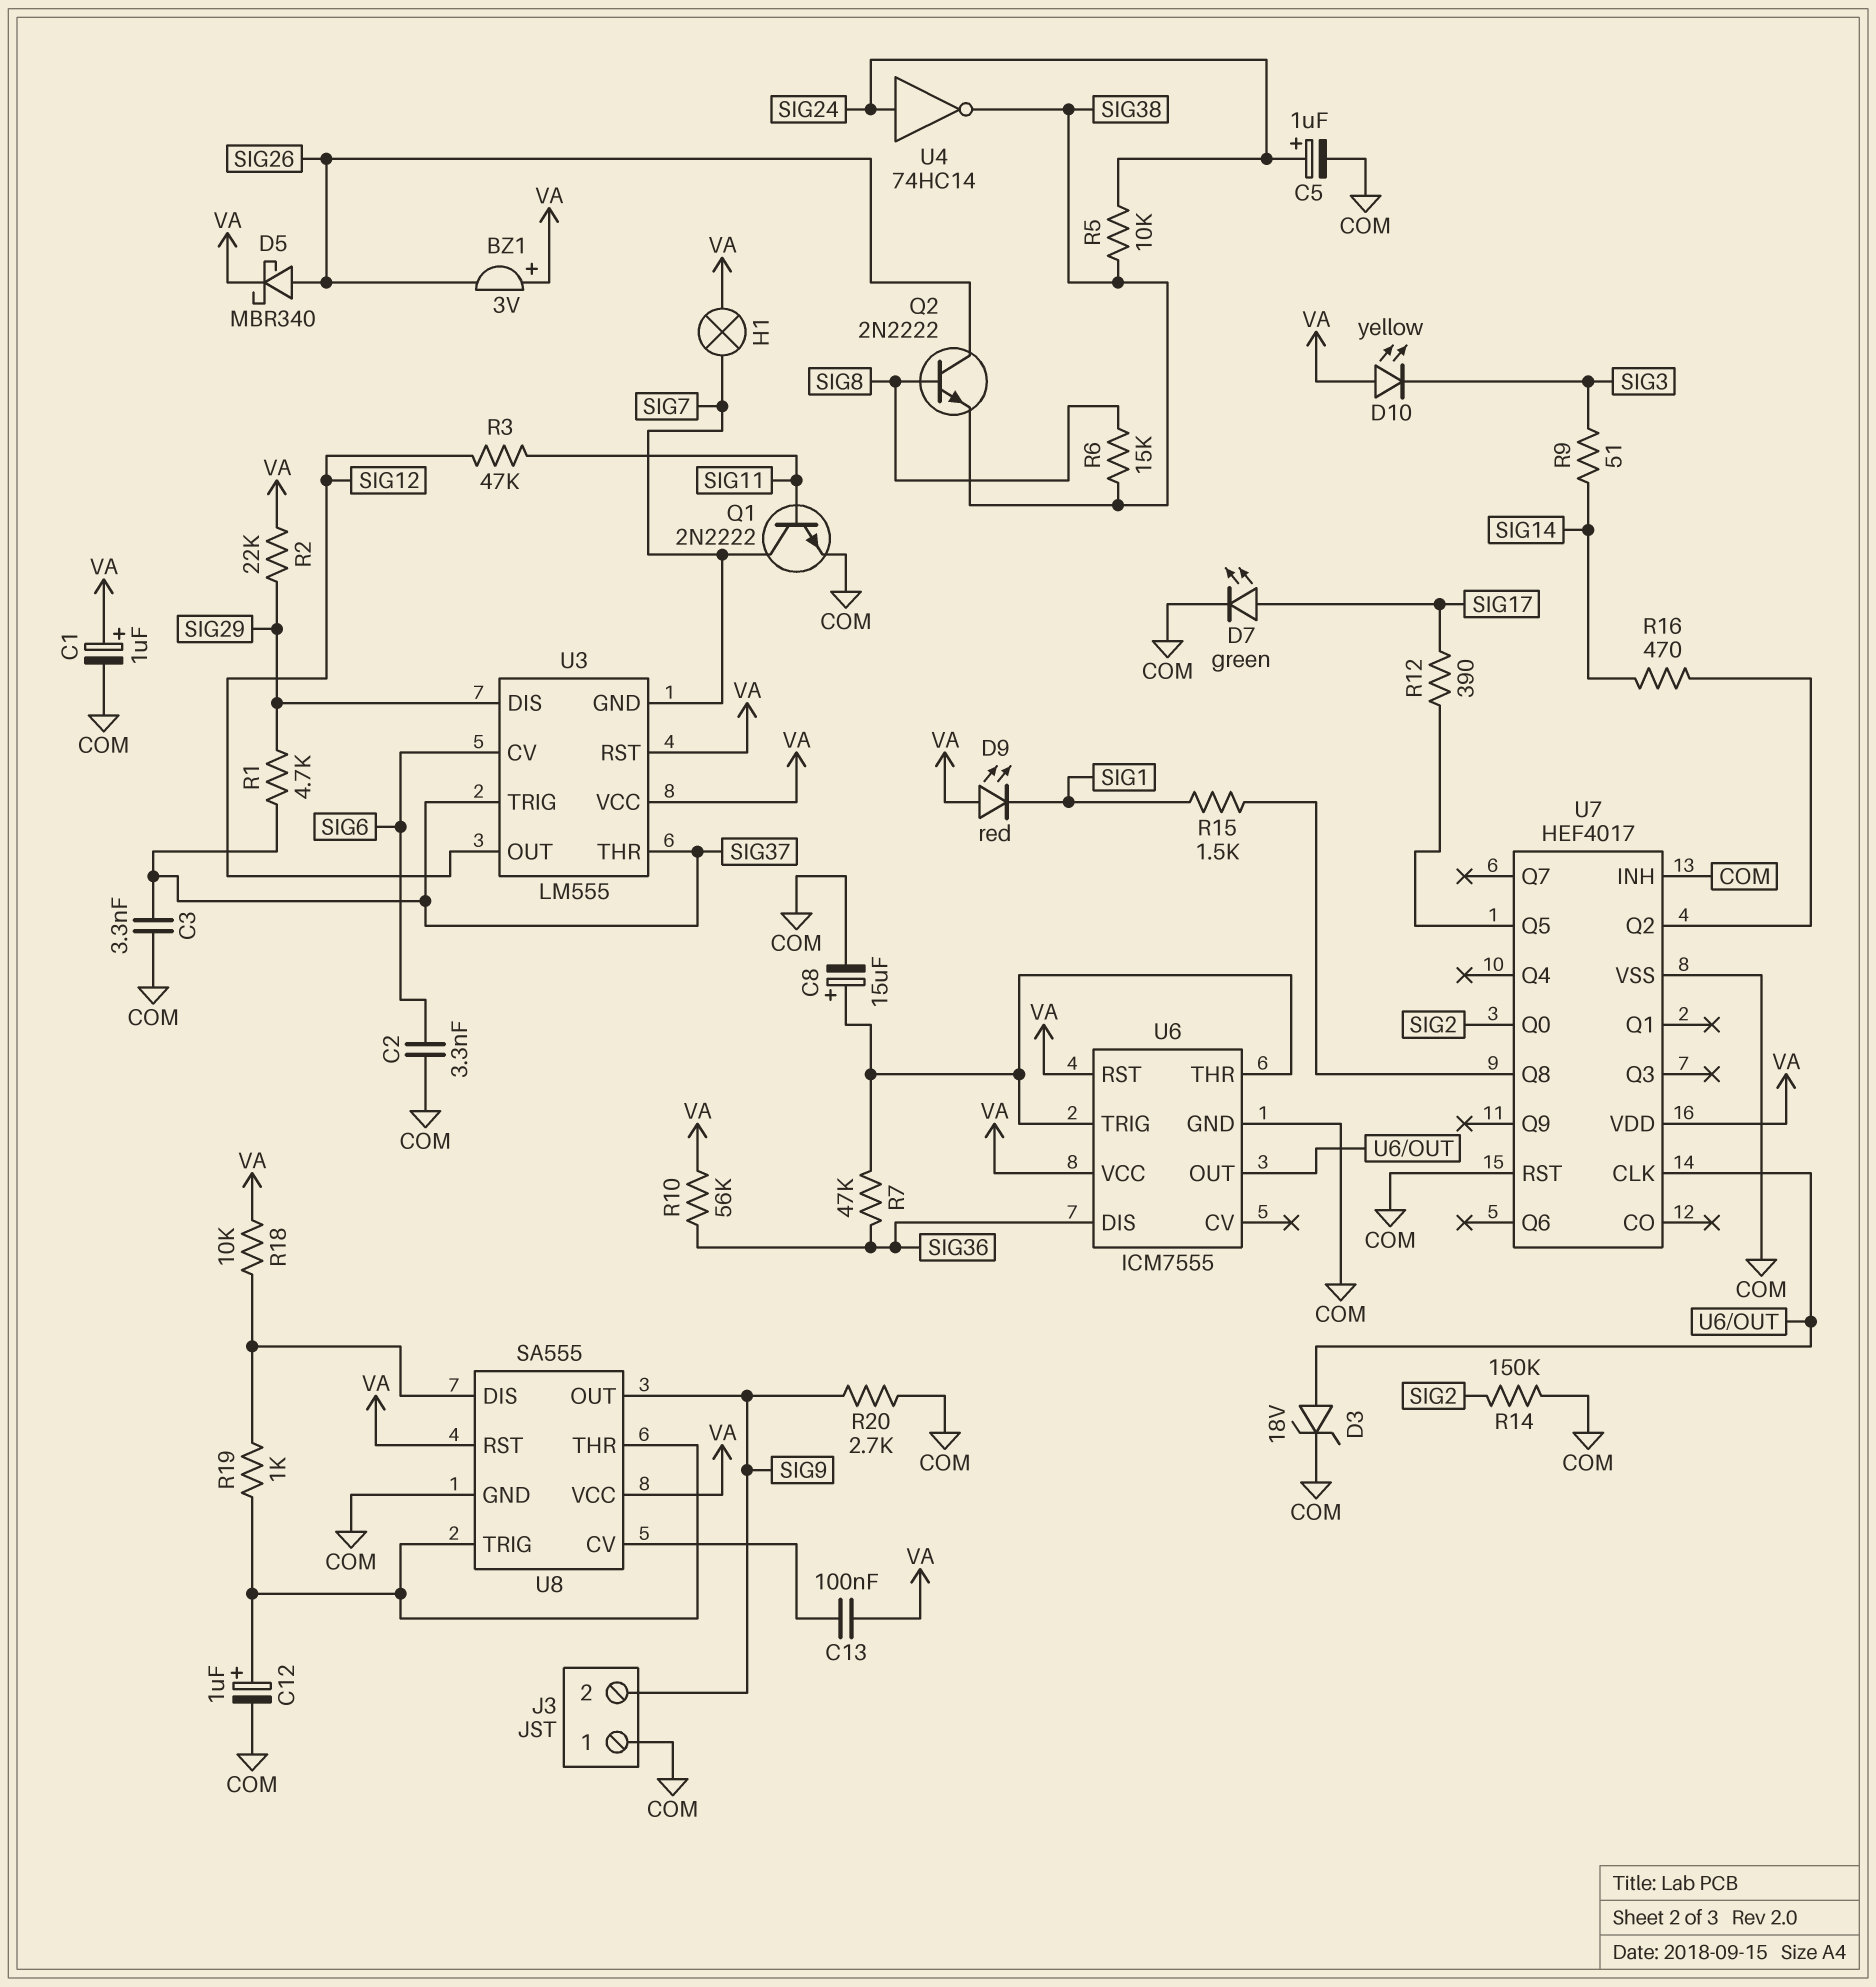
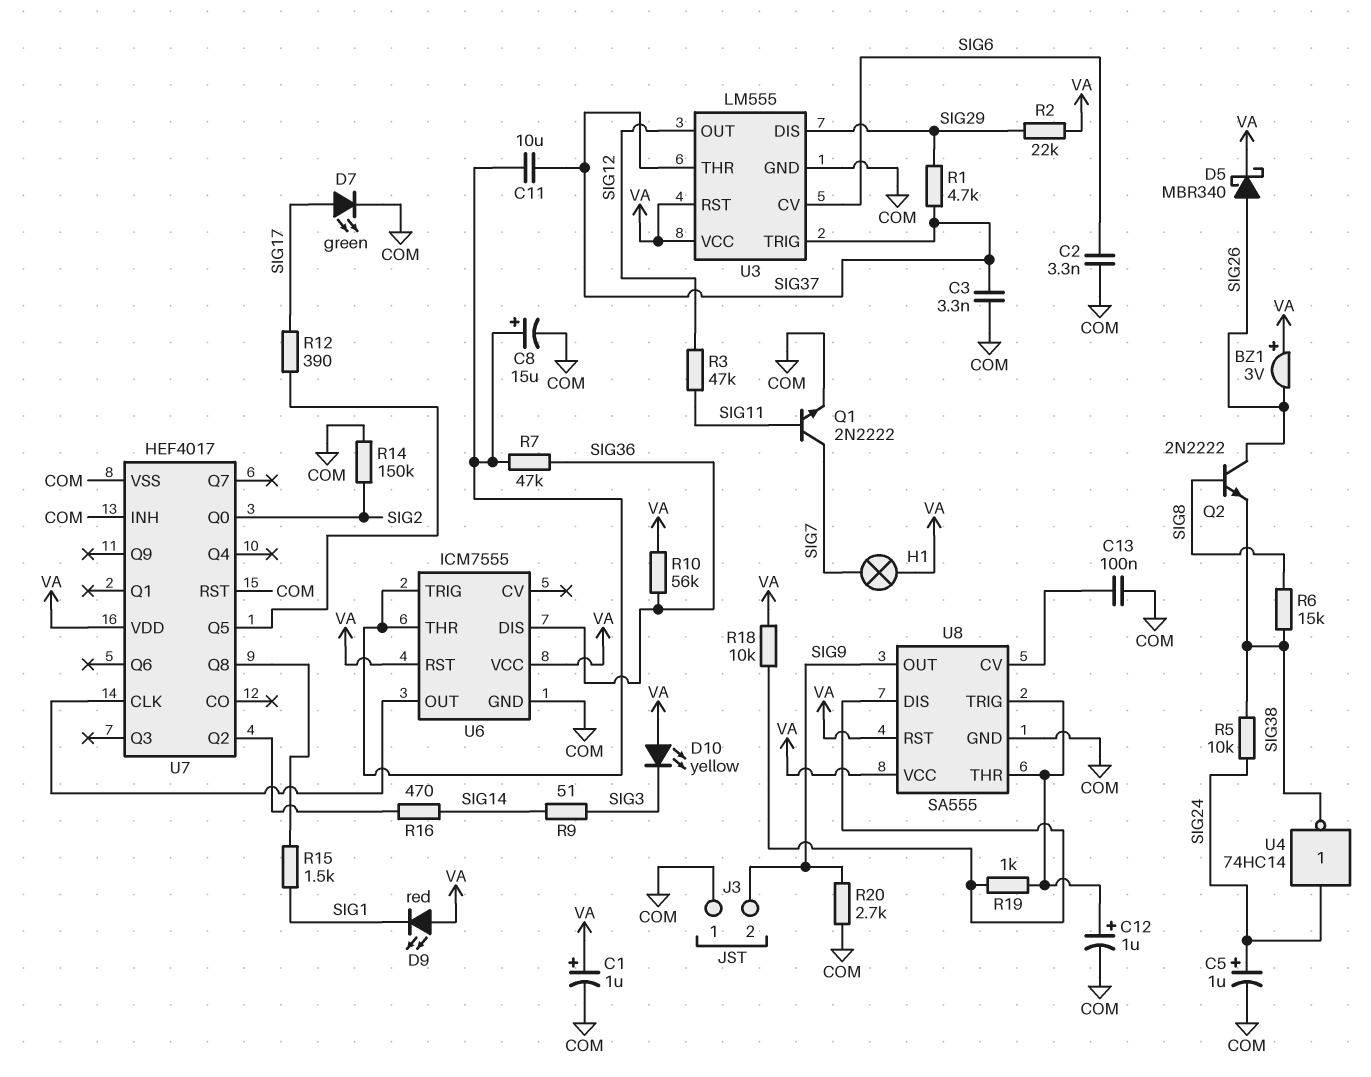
C11: none -> 10uF (SIG37, U6/THR)
C13: 100nF (U8/CV, VA) -> 100nF (COM, U8/CV)
D3: zener 18V (A U6/OUT, K COM) -> none
U3 pin GND: SIG7 -> COM

